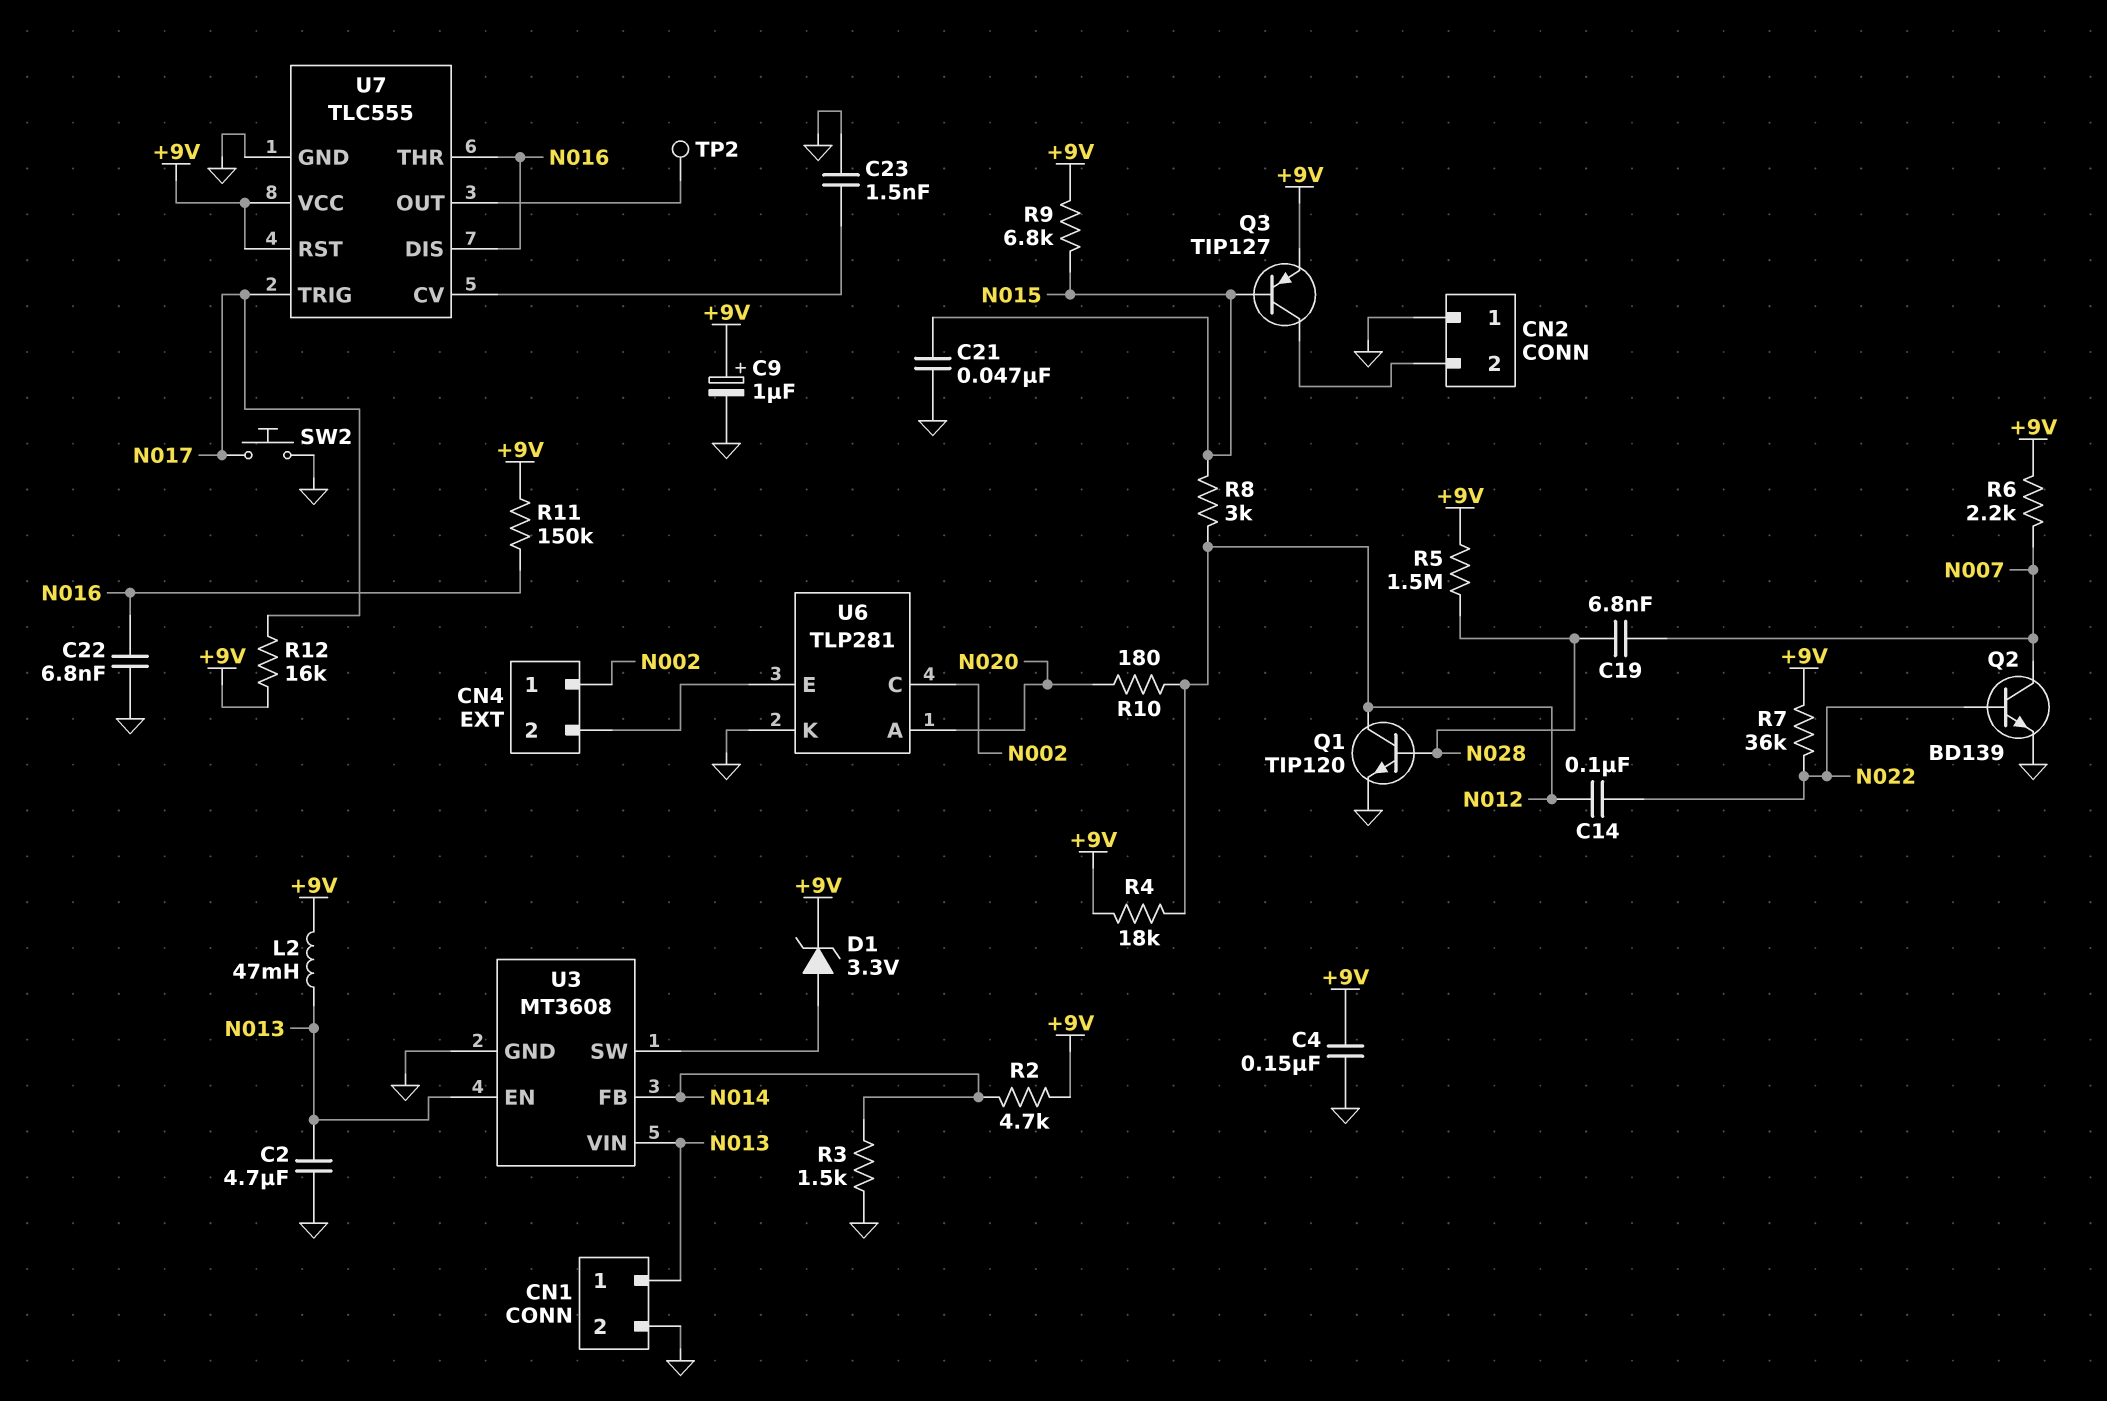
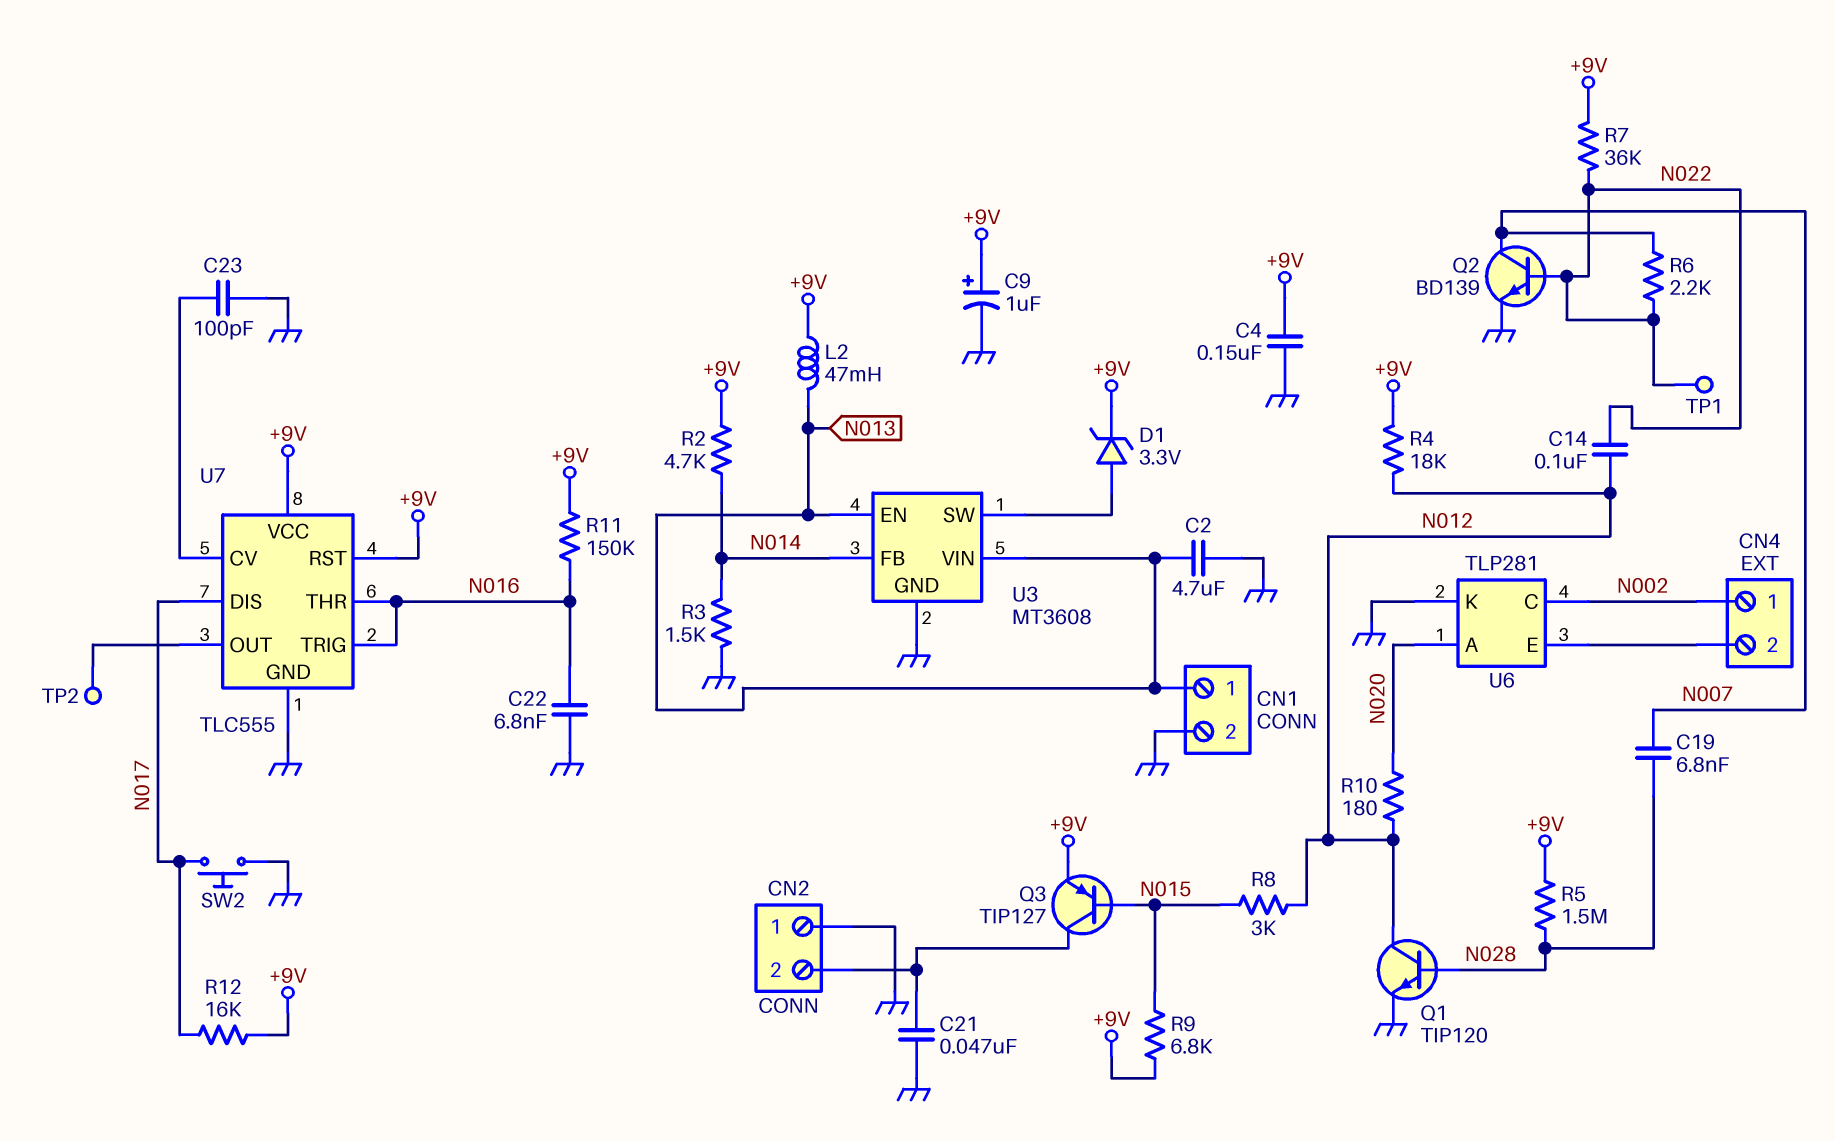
C21: 47nF (GND, N015) -> 47nF (CN2/2, GND)
C23: 1.5nF (GND, U7/CV) -> 100pF (GND, U7/CV)
R6: 2.2k (+9V, N007) -> 2.2k (N007, N022)
TP1: none -> test point (N022)
U7 pin DIS: N016 -> N017
U7 pin TRIG: N017 -> N016

